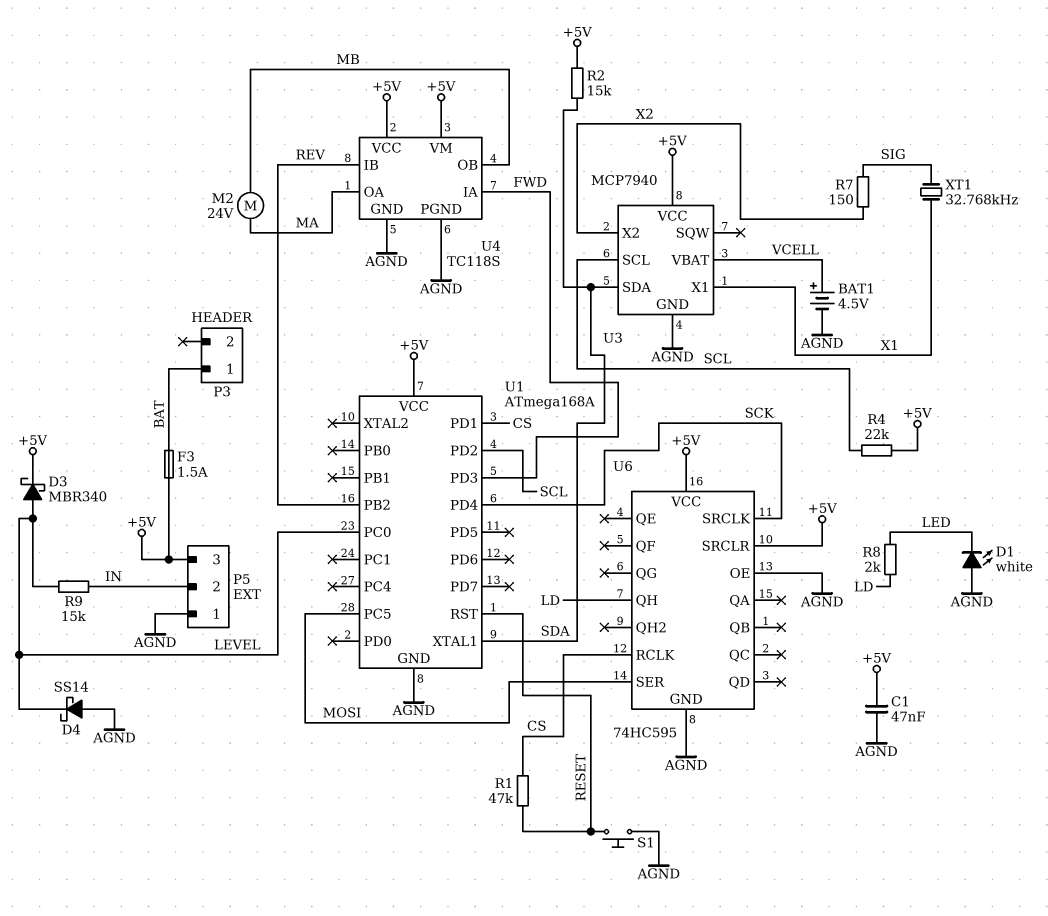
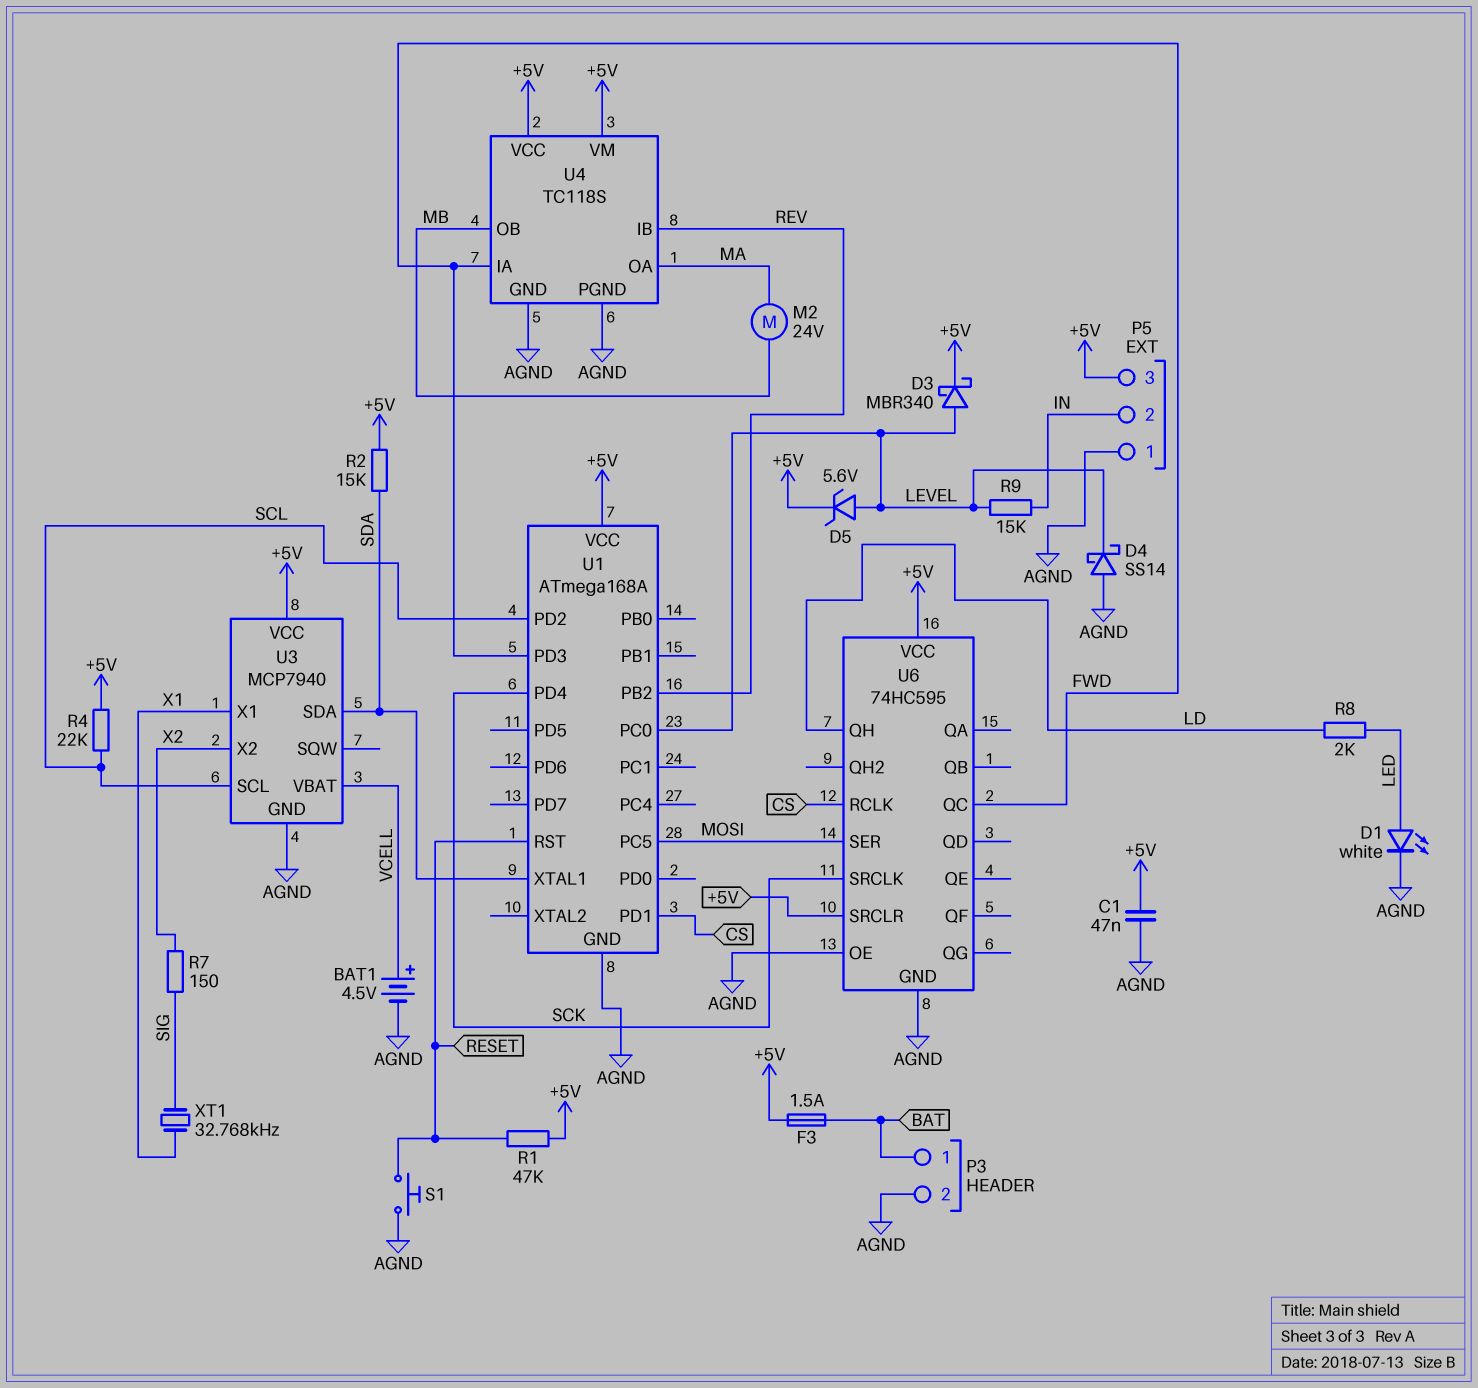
D1: LED white (A AGND, K LED) -> LED white (A LED, K AGND)
D5: none -> zener 5.6V (A LEVEL, K +5V)
P3 pin 2: none -> AGND
R1: 47k (CS, RESET) -> 47k (+5V, RESET)
U6 pin QC: none -> FWD

